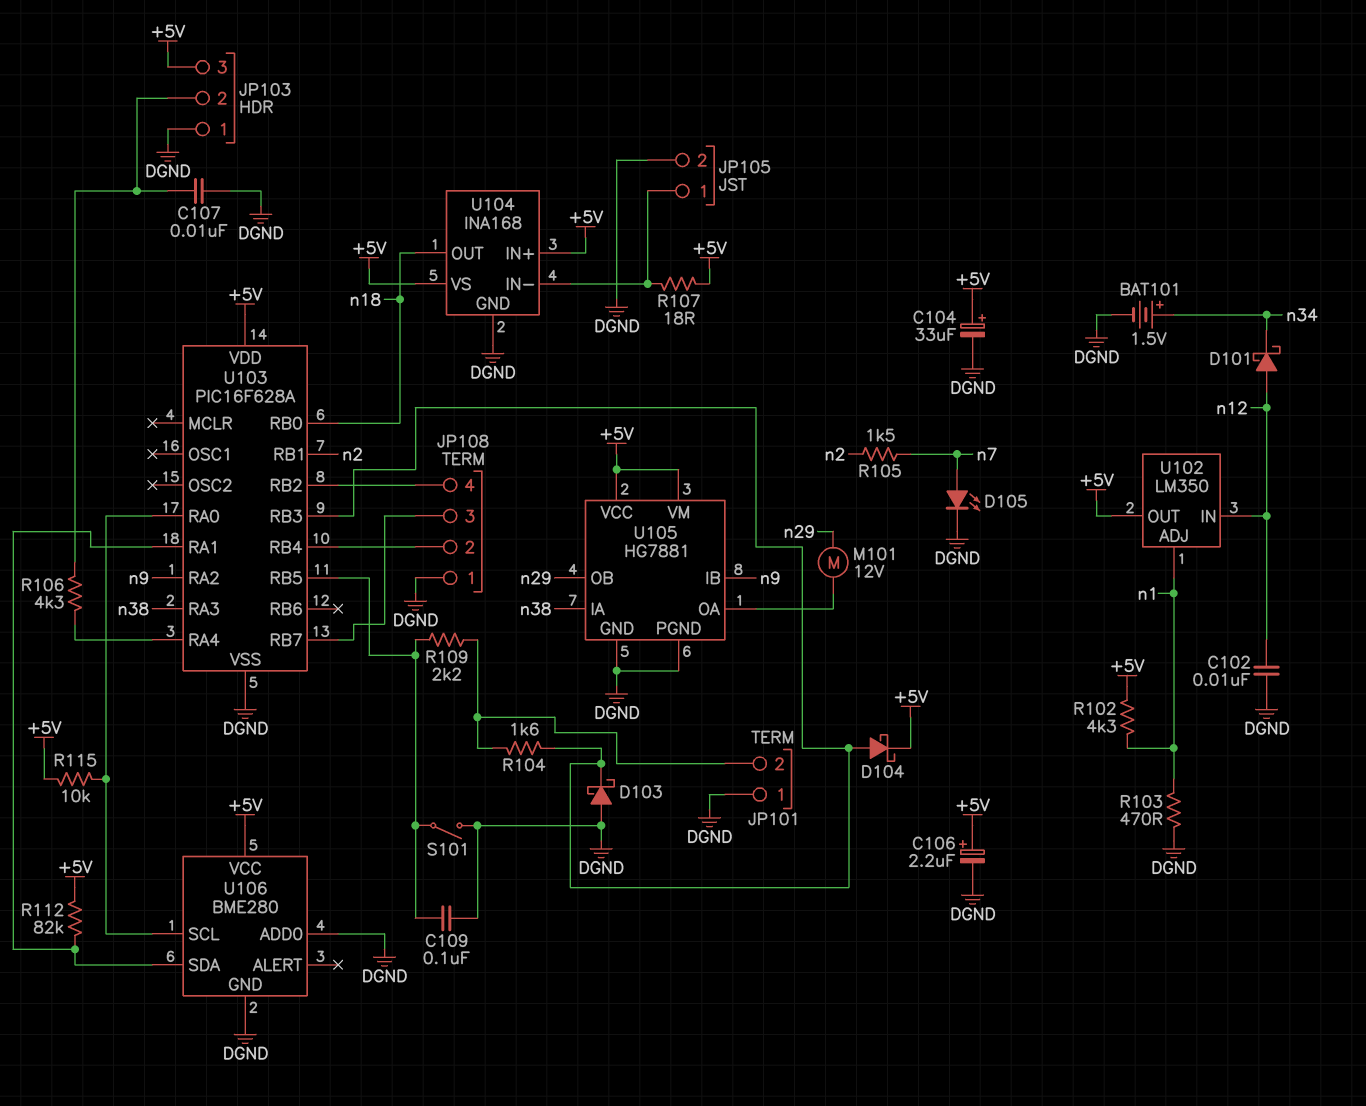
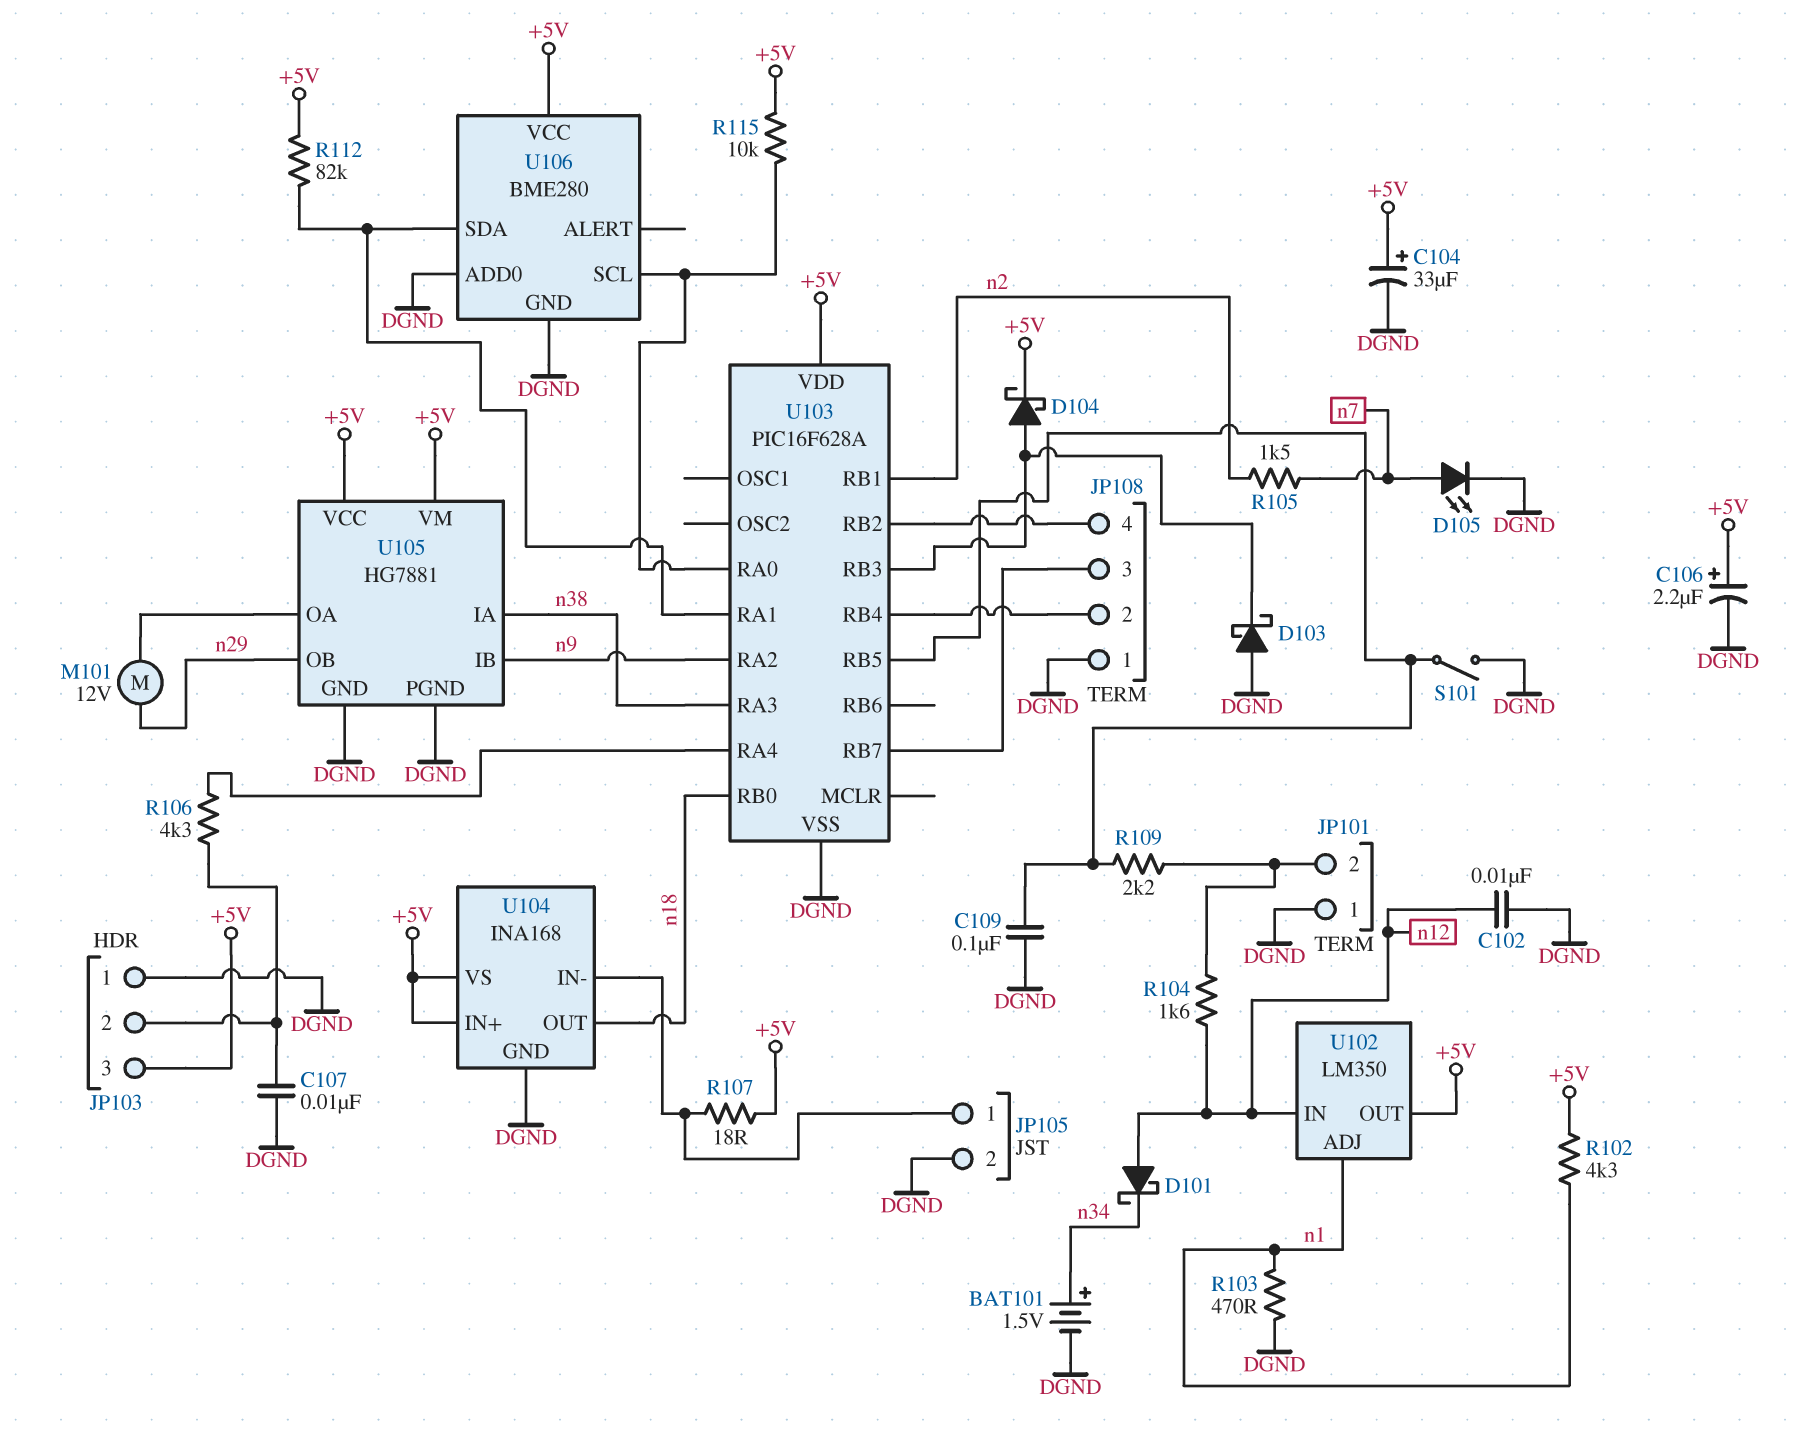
R104: 1.6k (JP101/2, U103/RB3) -> 1.6k (JP101/2, n12)

